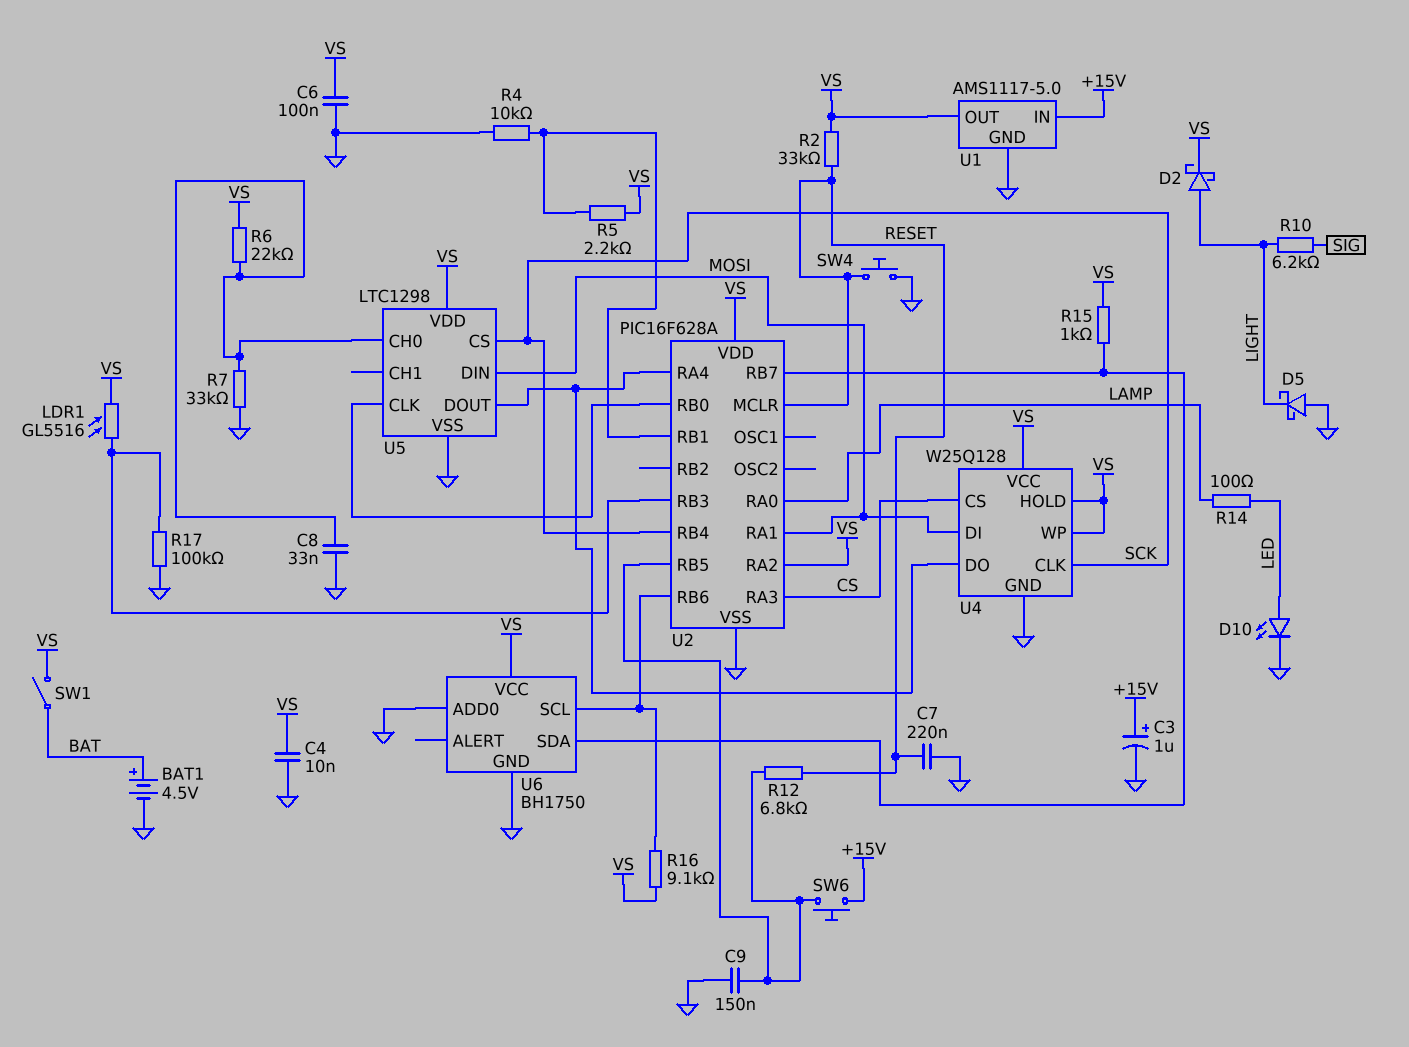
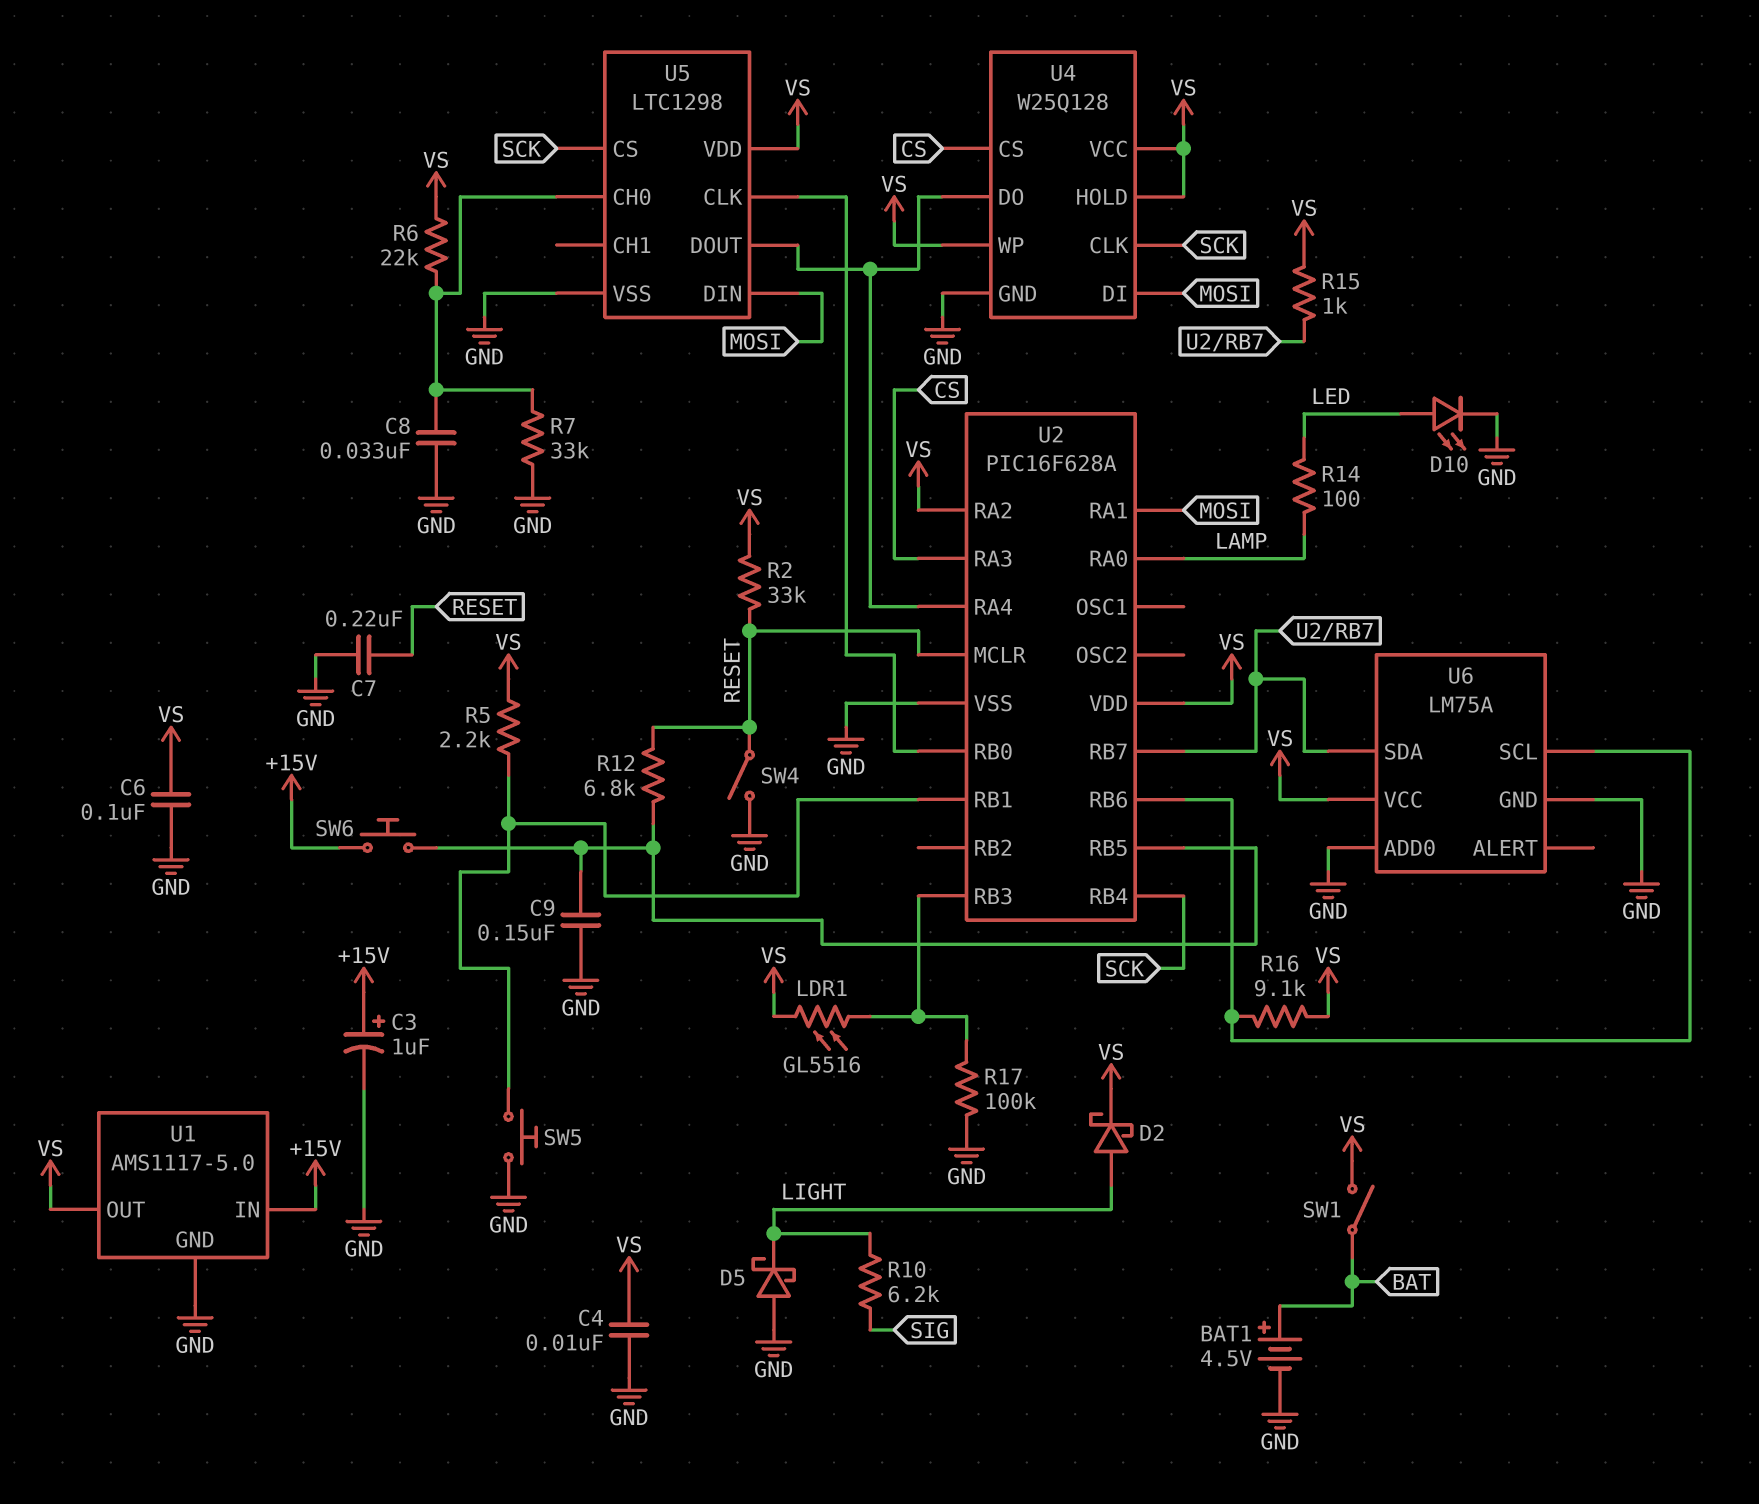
R4: 10k (GND, U2/RB1) -> none
SW4: button (GND, RESET) -> switch (GND, RESET)
SW5: none -> button (GND, U2/RB1)
U6: BH1750 -> LM75A

